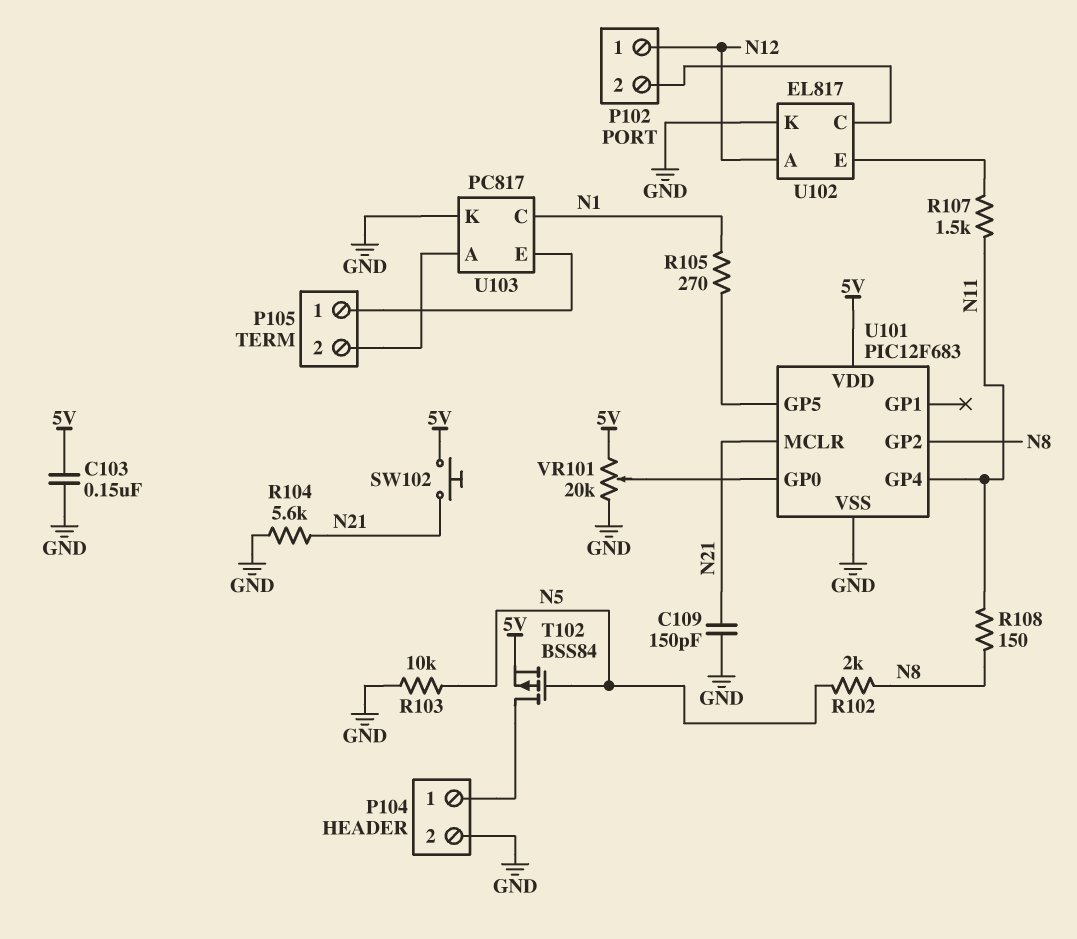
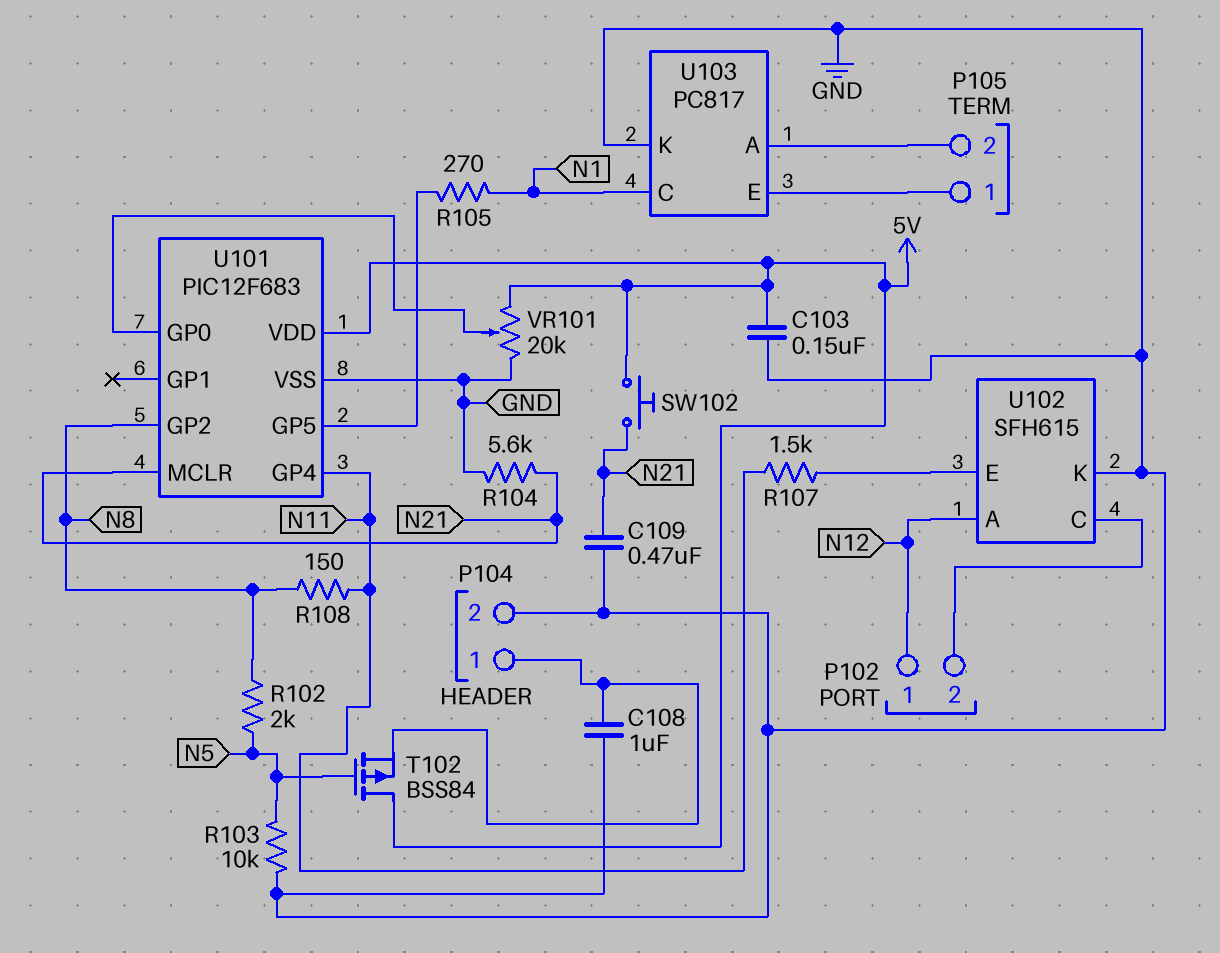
C108: none -> 1uF (GND, P104/1)
C109: 150pF (GND, N21) -> 470nF (GND, N21)
T102: PMOS BSS84 (G N5, D P104/1, S 5V) -> PMOS BSS84 (G N5, D 5V, S P104/1)
U102: EL817 -> SFH615

